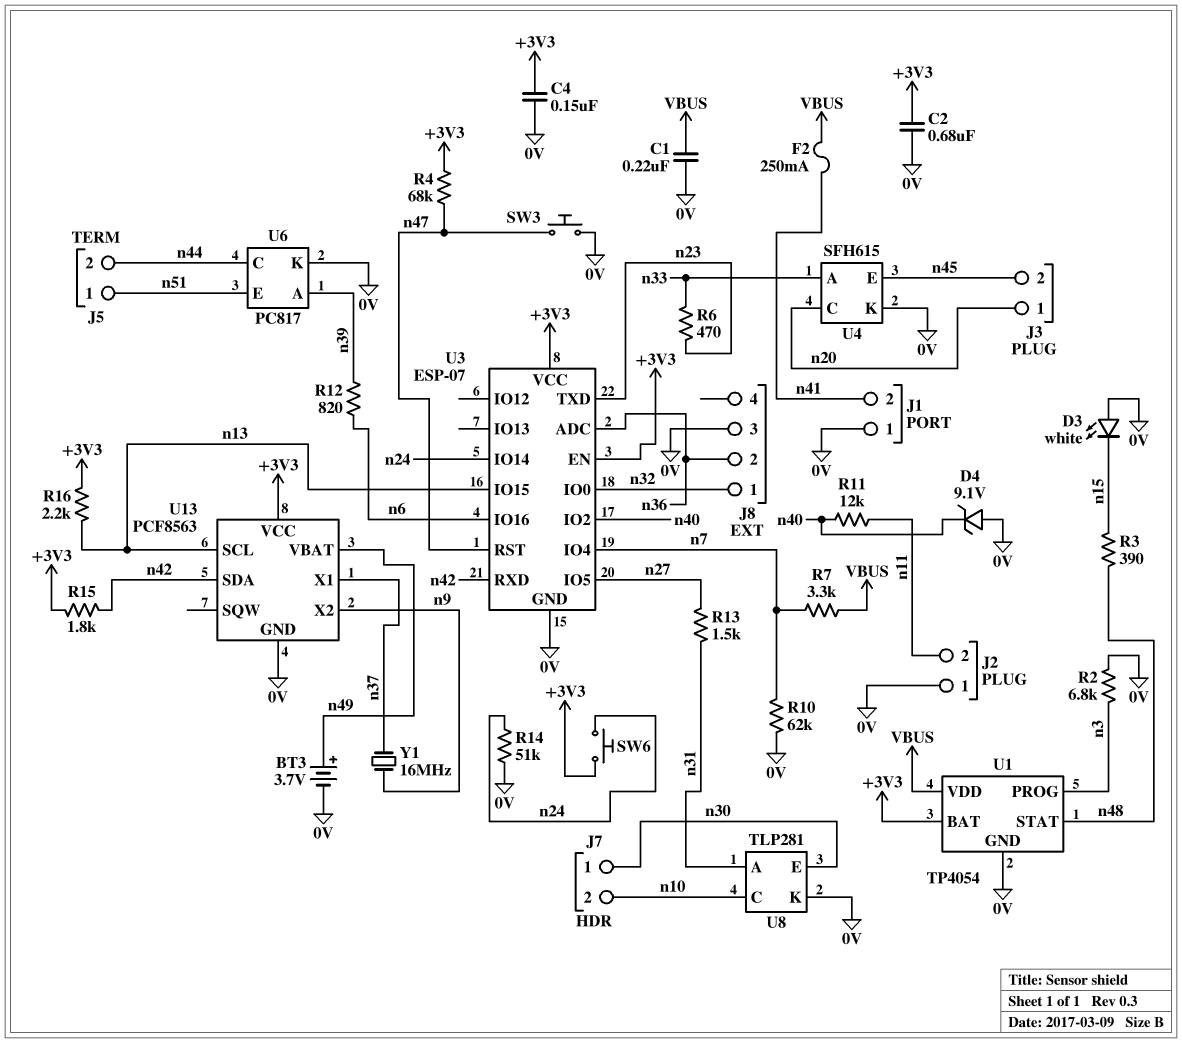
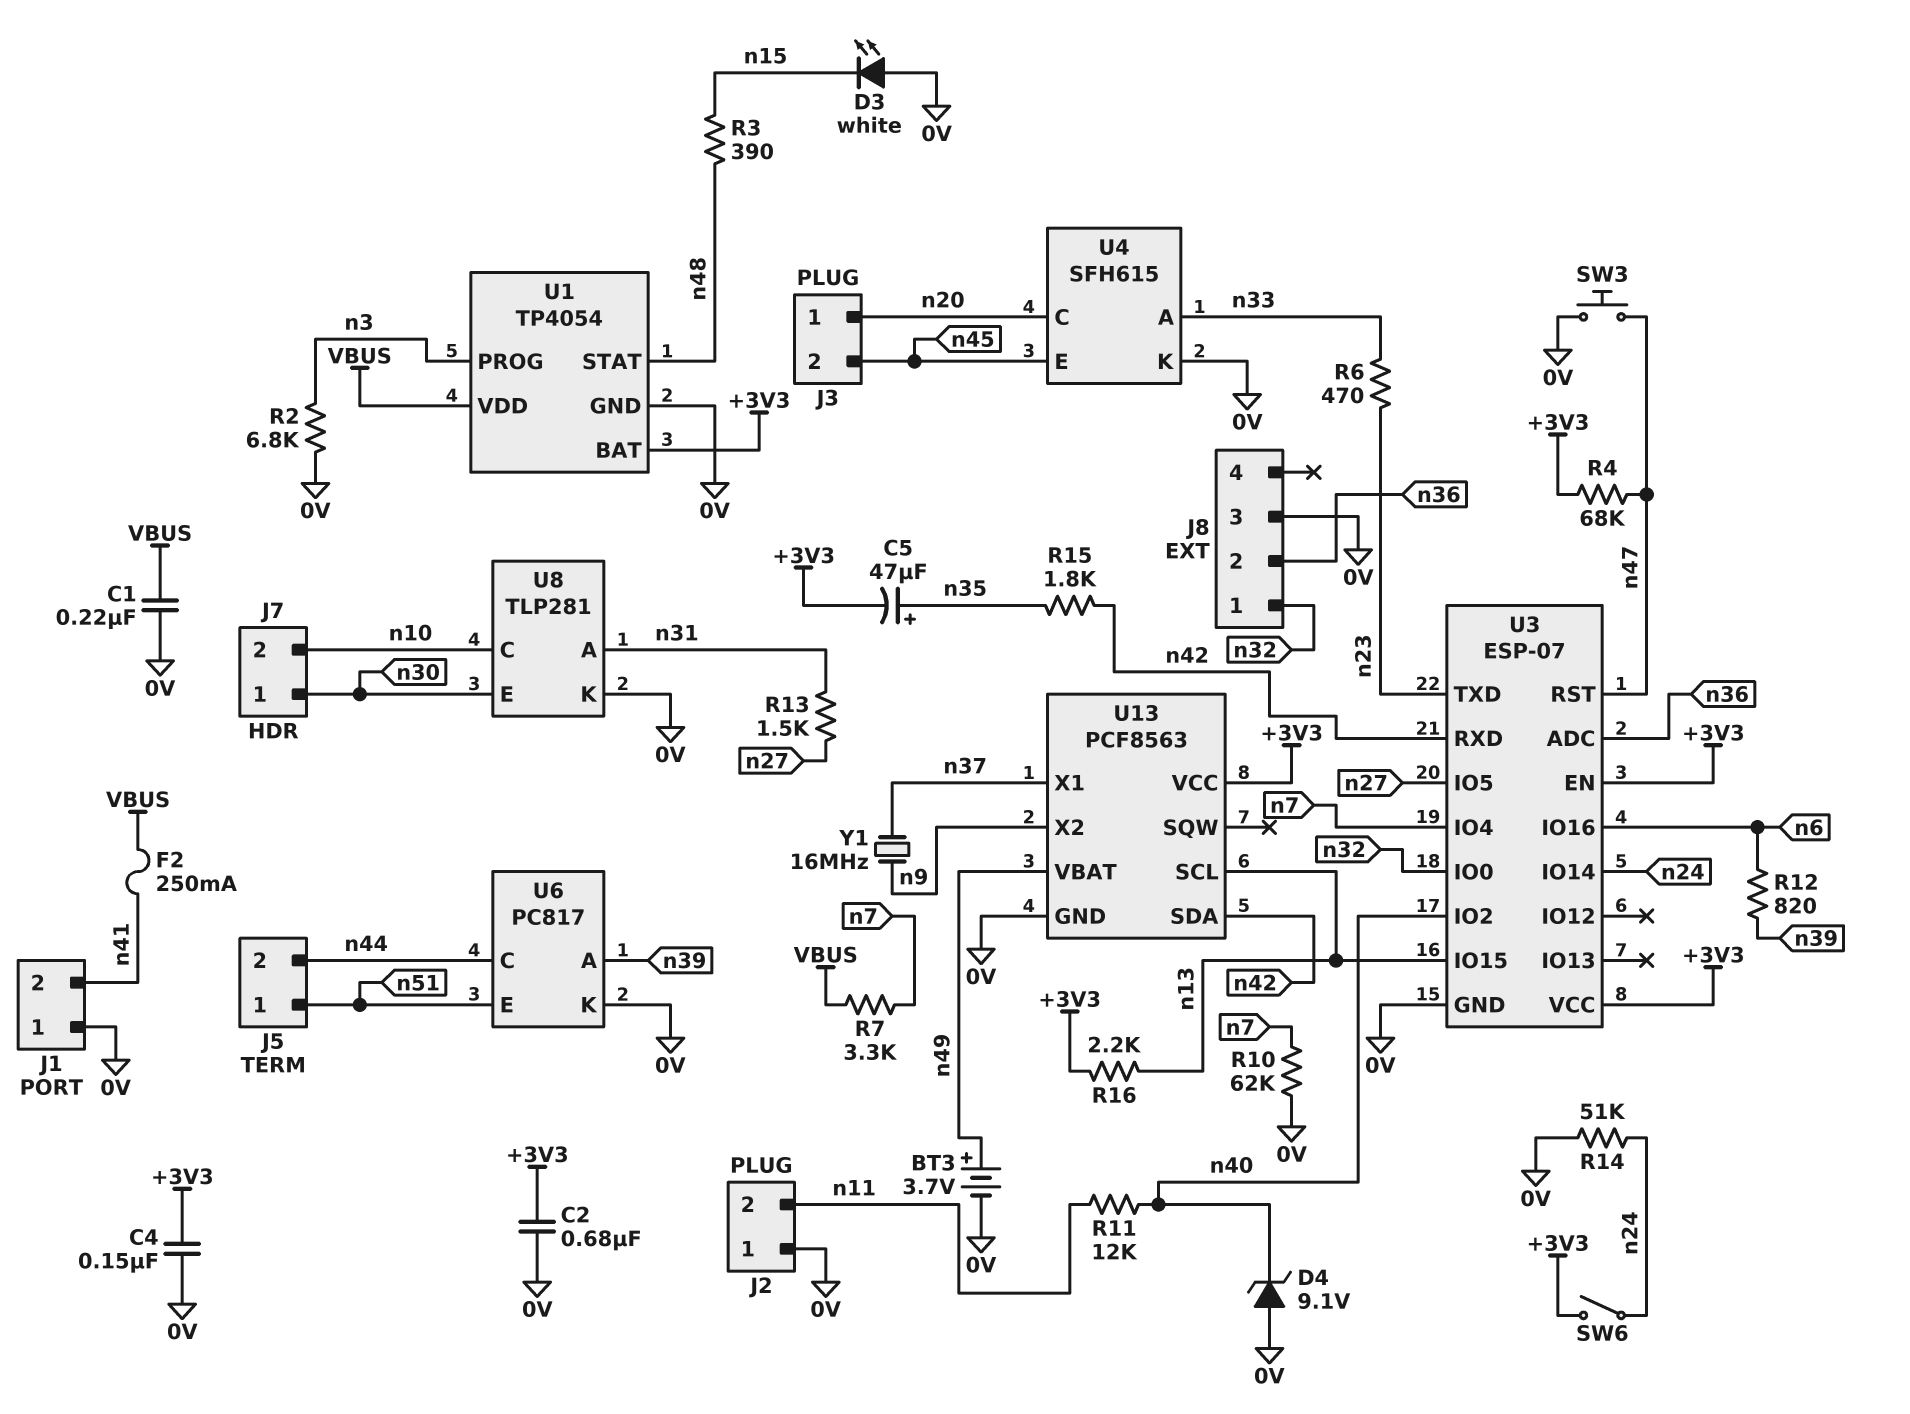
C5: none -> 47uF (plus n35, minus +3V3)
R15: 1.8k (+3V3, n42) -> 1.8k (n35, n42)
SW6: button (+3V3, n24) -> switch (+3V3, n24)

